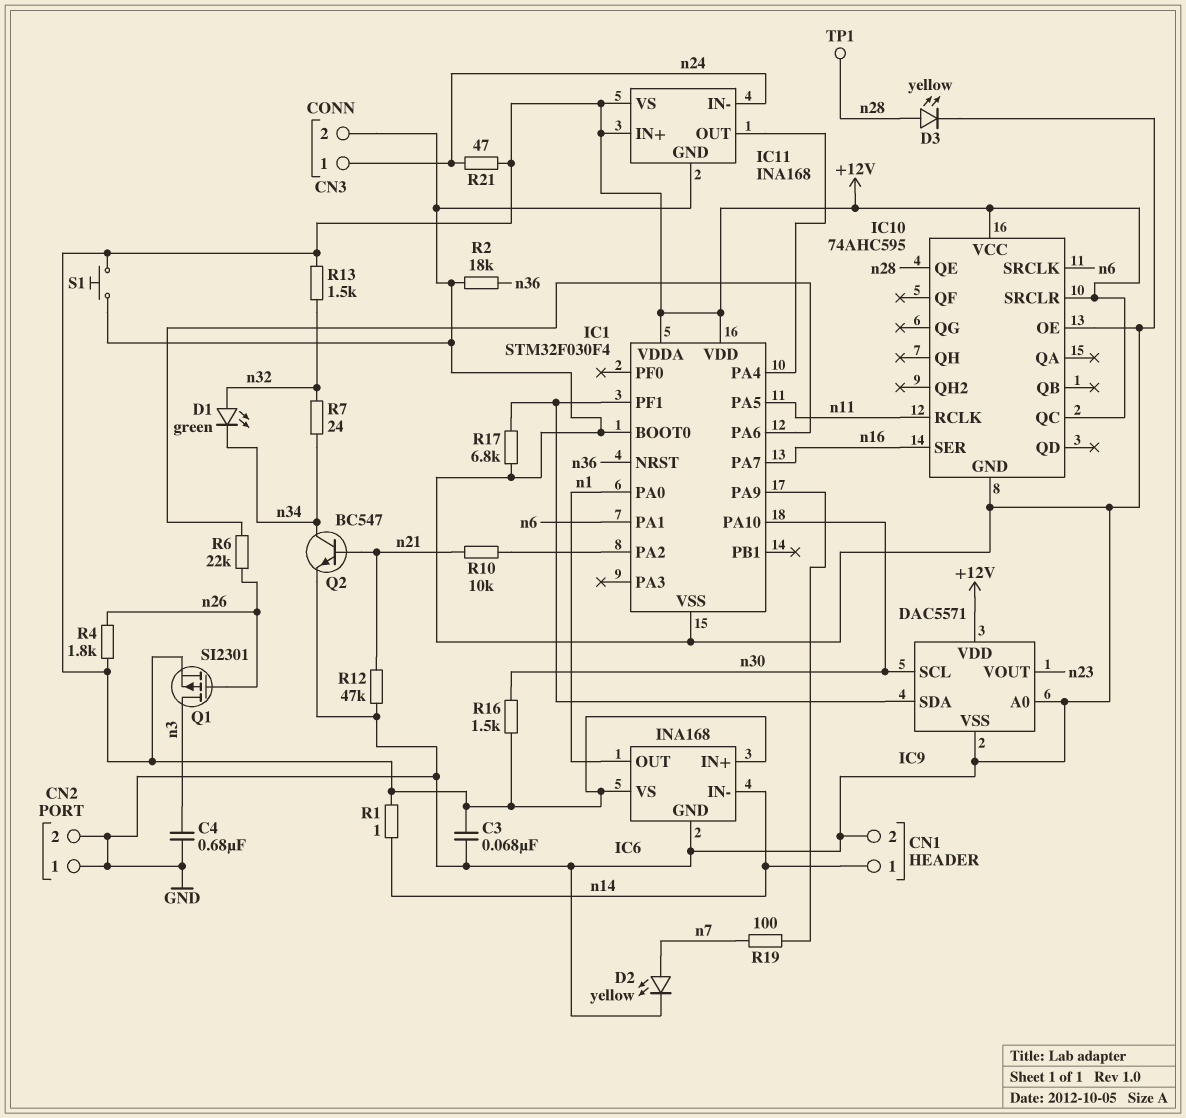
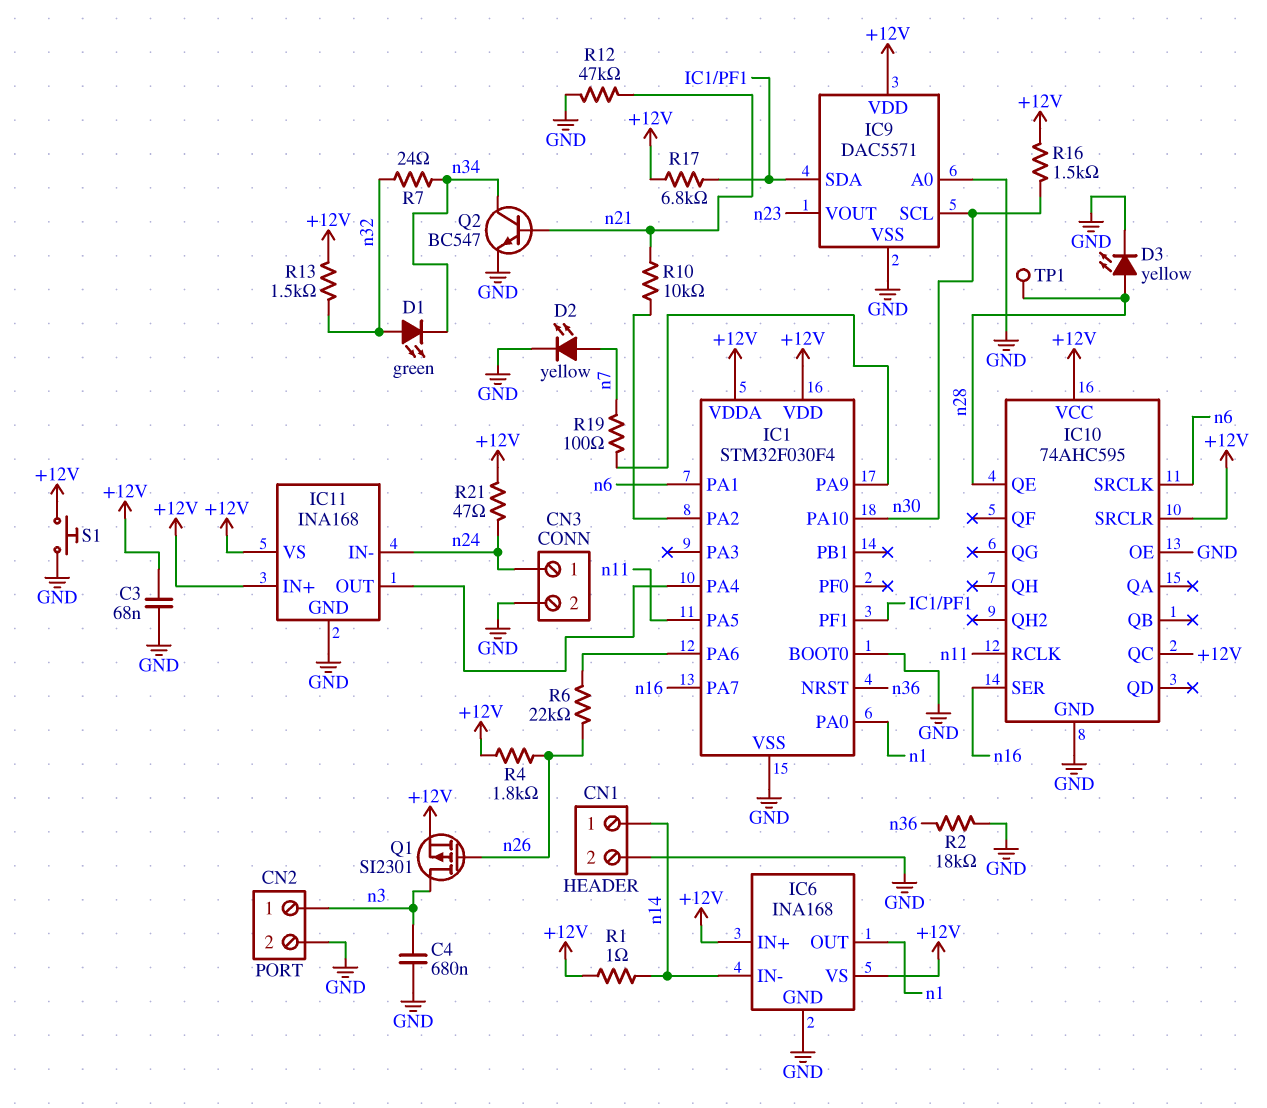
CN2 pin 1: GND -> n3
R17: 6.8k (GND, IC1/PF1) -> 6.8k (+12V, IC1/PF1)

